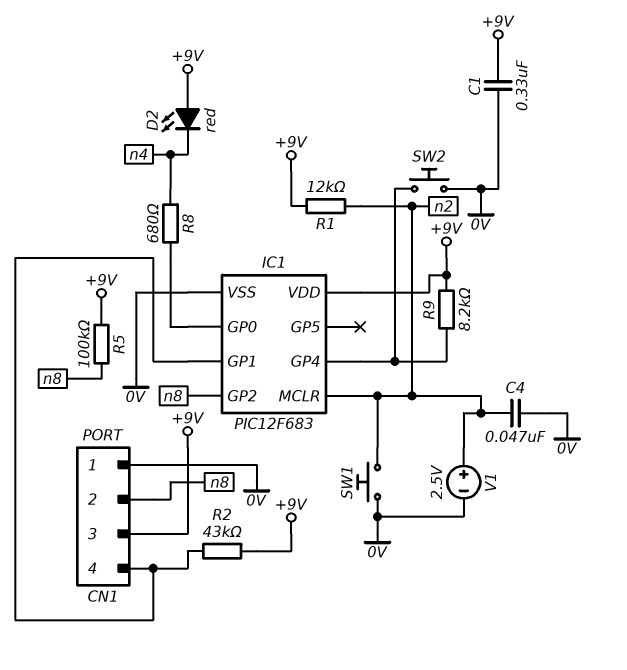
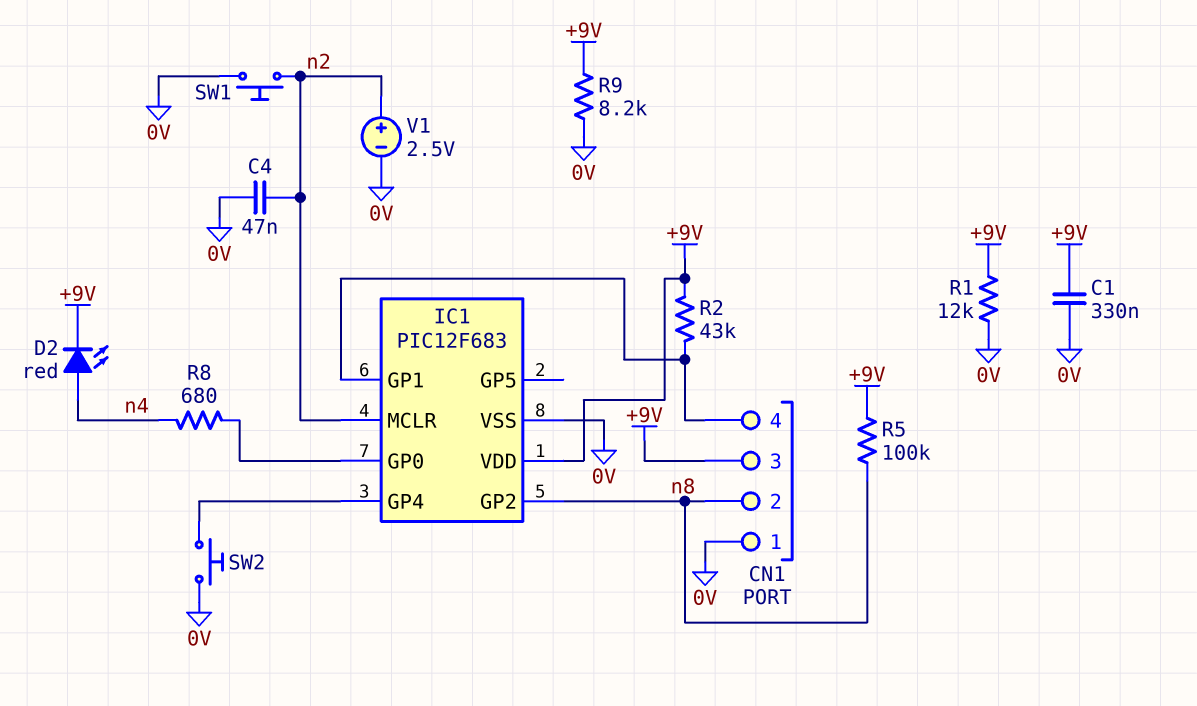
D2: LED red (A +9V, K n4) -> LED red (A n4, K +9V)
R1: 12k (+9V, n2) -> 12k (+9V, 0V)
R9: 8.2k (+9V, IC1/GP4) -> 8.2k (+9V, 0V)

